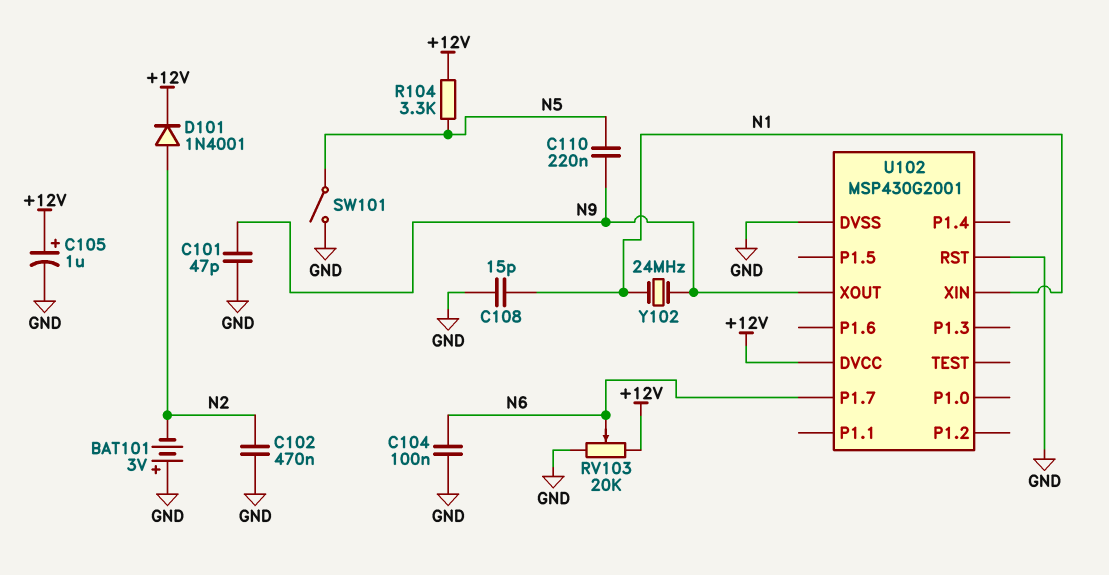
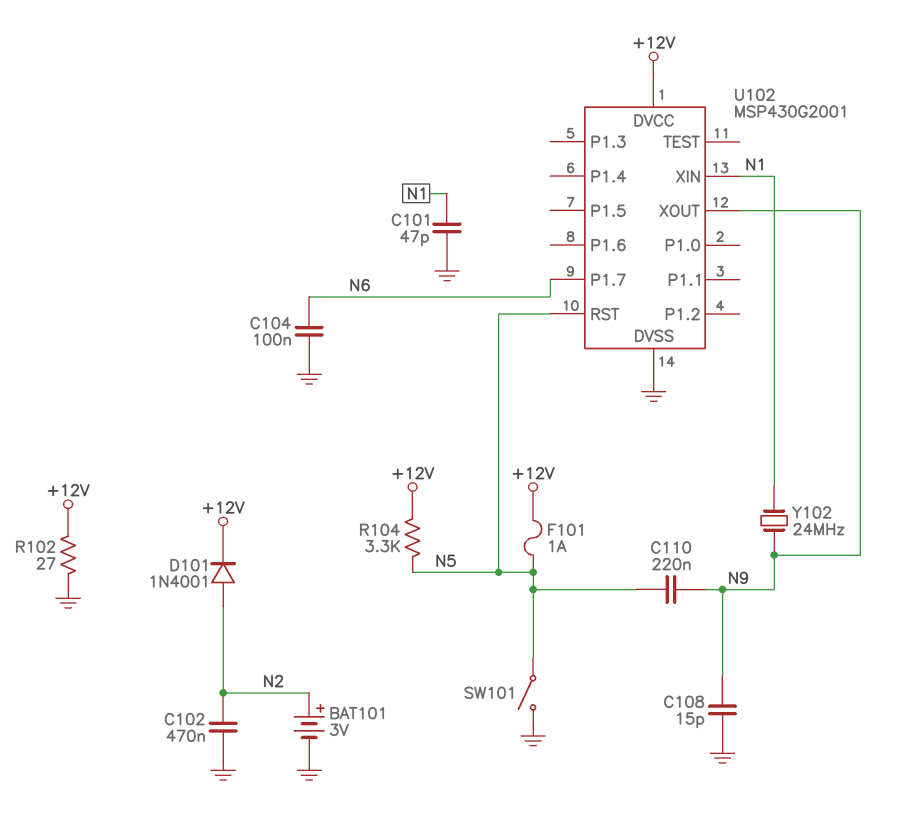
BAT101: 3V (plus GND, minus N2) -> 3V (plus N2, minus GND)
C101: 47pF (GND, N9) -> 47pF (GND, N1)
C105: 1uF (plus +12V, minus GND) -> none
C108: 15pF (GND, N1) -> 15pF (GND, N9)
F101: none -> 1A (+12V, N5)
R102: none -> 27 (+12V, GND)
RV103: 20k (+12V, GND, wiper N6) -> none
U102 pin RST: GND -> N5

